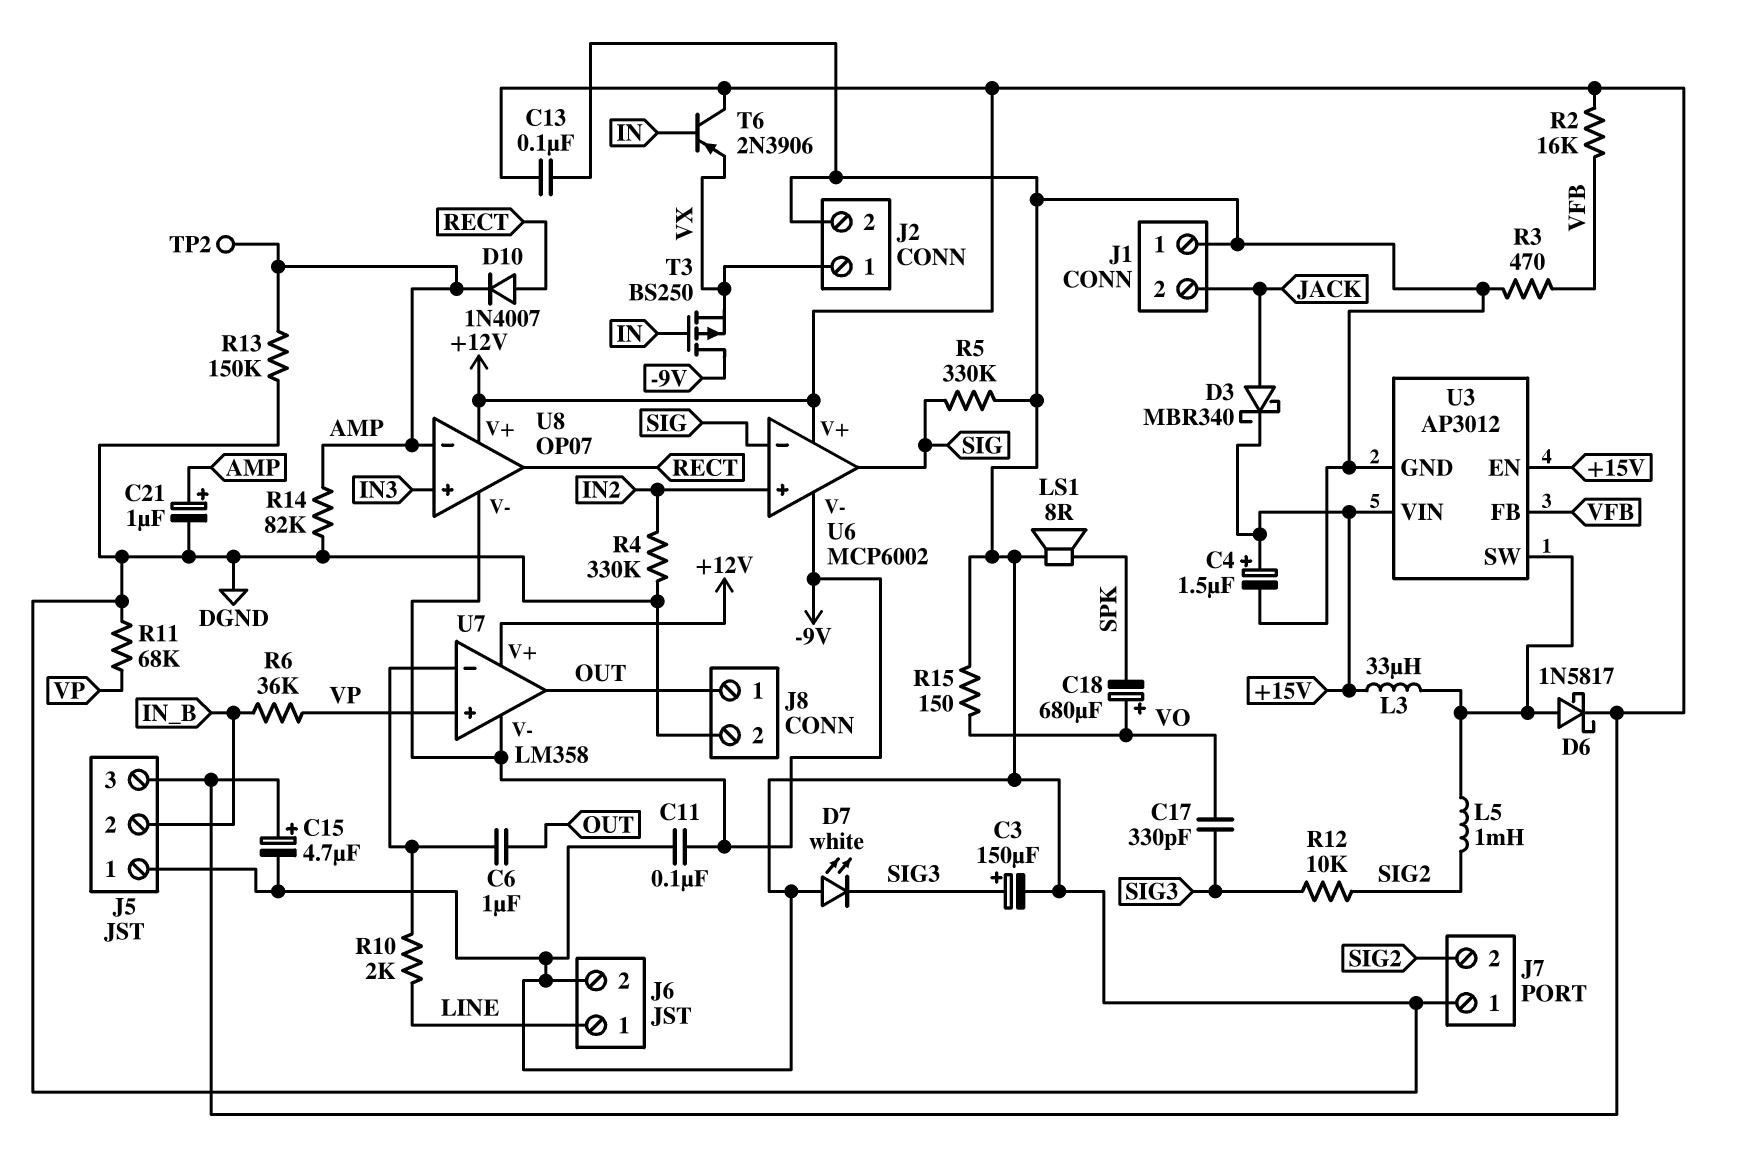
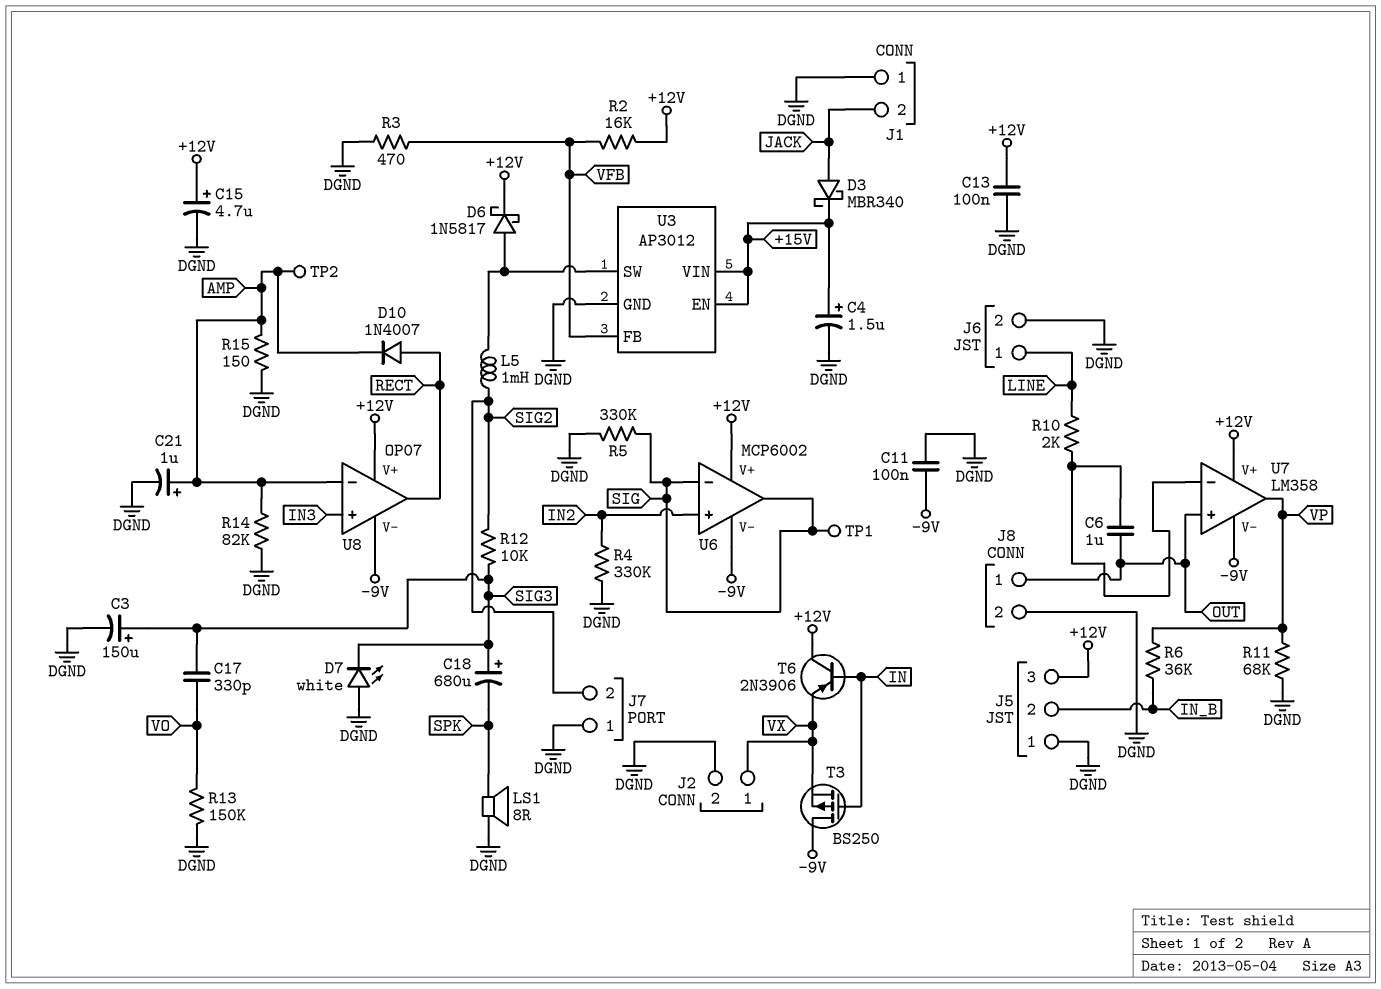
C18: 680uF (plus VO, minus SPK) -> 680uF (plus SIG3, minus SPK)
L3: 33uH (+15V, U3/SW) -> none
R13: 150k (AMP, DGND) -> 150k (DGND, VO)
R15: 150 (DGND, VO) -> 150 (AMP, DGND)
TP1: none -> test point (SIG)
U7 pin in+: VP -> OUT
U7 pin out: OUT -> VP

